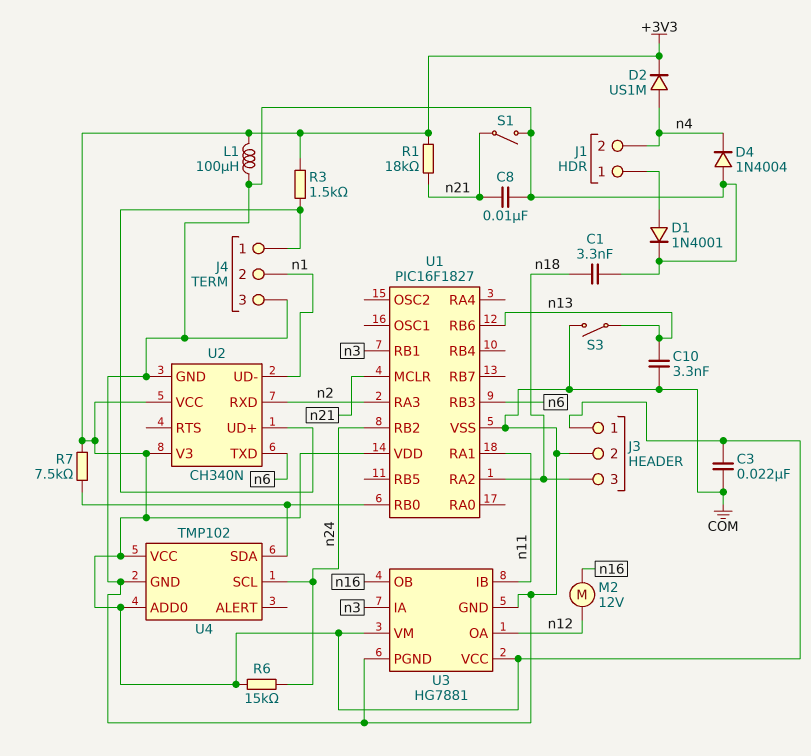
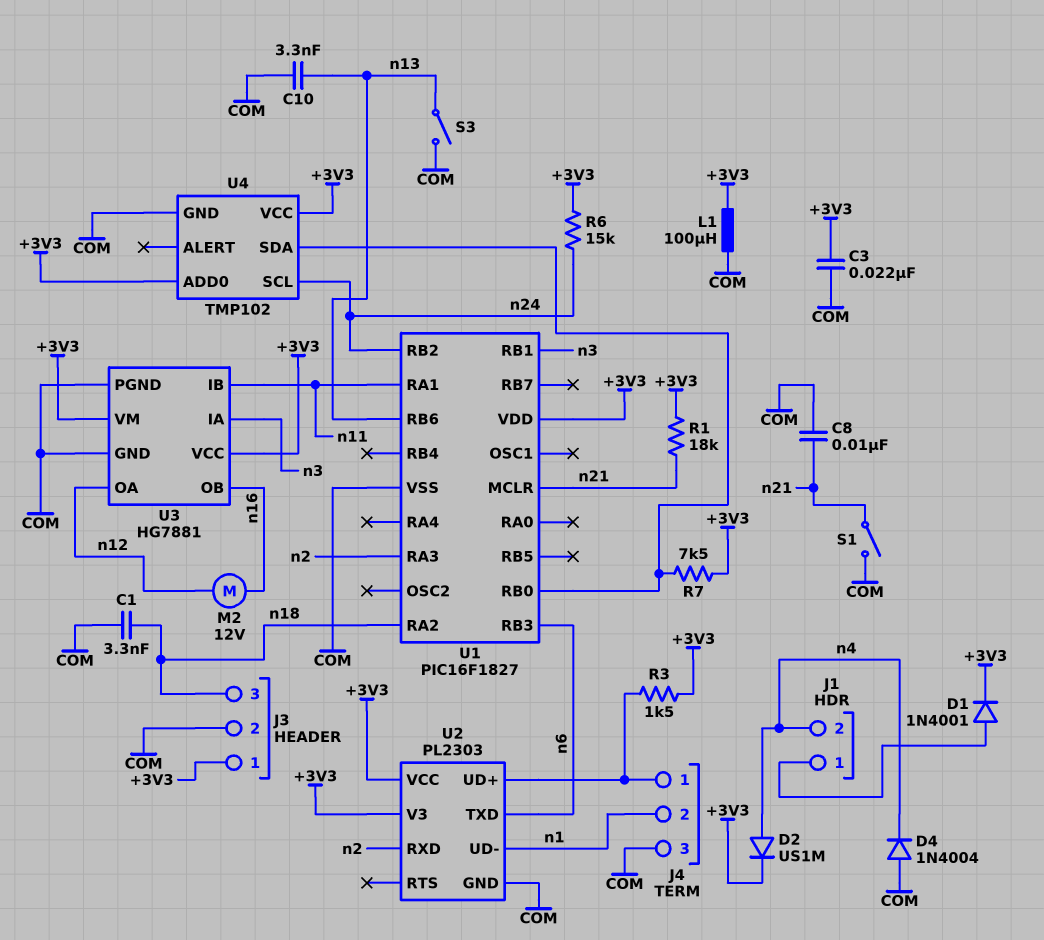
D1: diode 1N4001 (A J1/1, K COM) -> diode 1N4001 (A J1/1, K +3V3)
U2: CH340N -> PL2303

